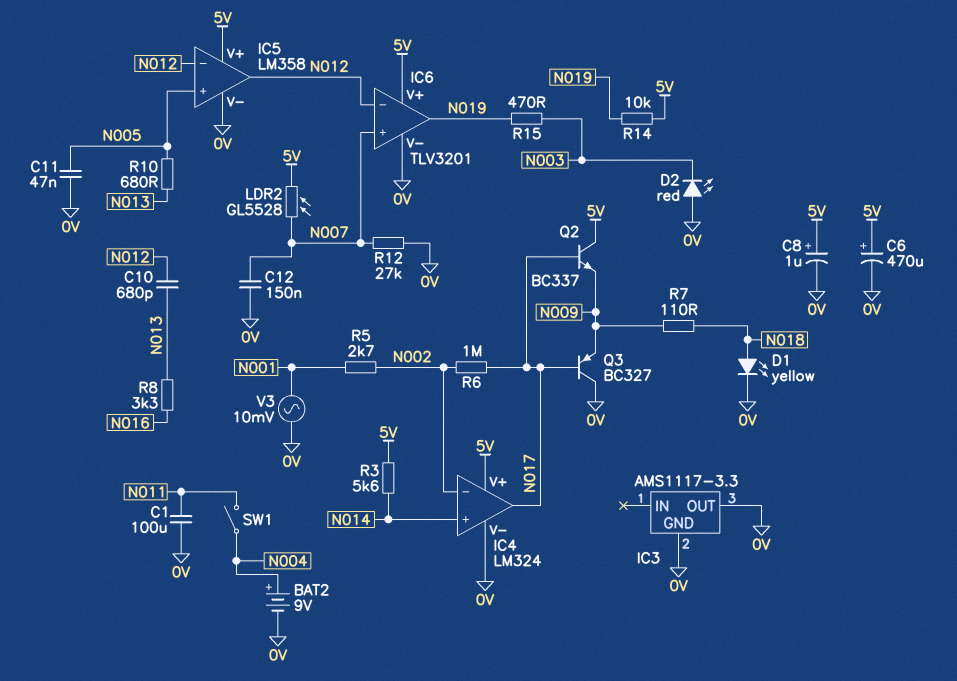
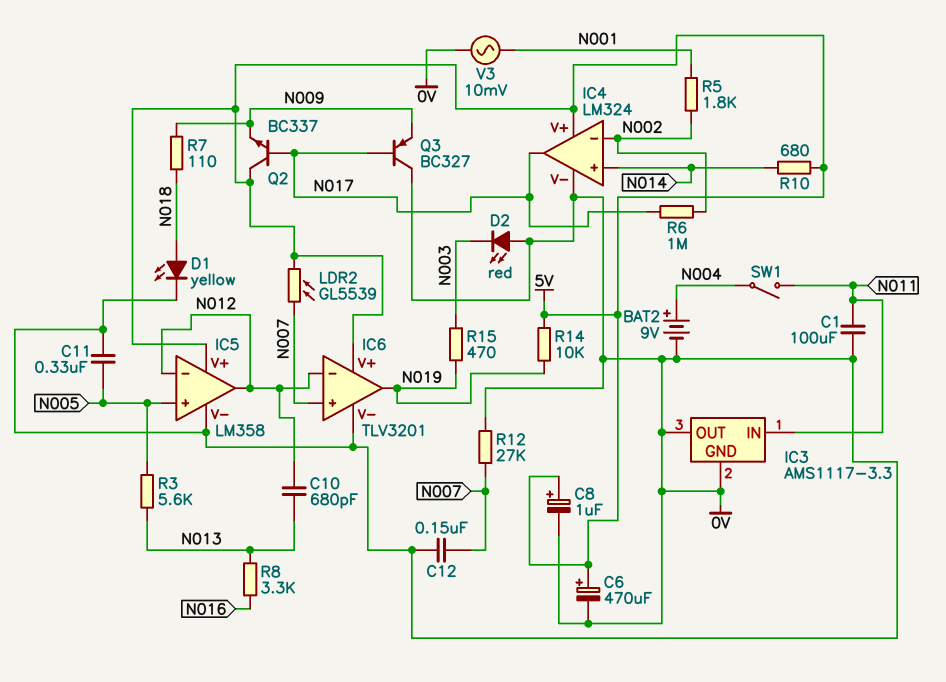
C11: 47nF (0V, N005) -> 330nF (0V, N005)
IC3 pin IN: none -> N011
LDR2: GL5528 (5V, N007) -> GL5539 (5V, N007)
R3: 5.6k (5V, N014) -> 5.6k (N005, N013)
R5: 2.7k (N001, N002) -> 1.8k (N001, N002)
R10: 680 (N005, N013) -> 680 (5V, N014)

